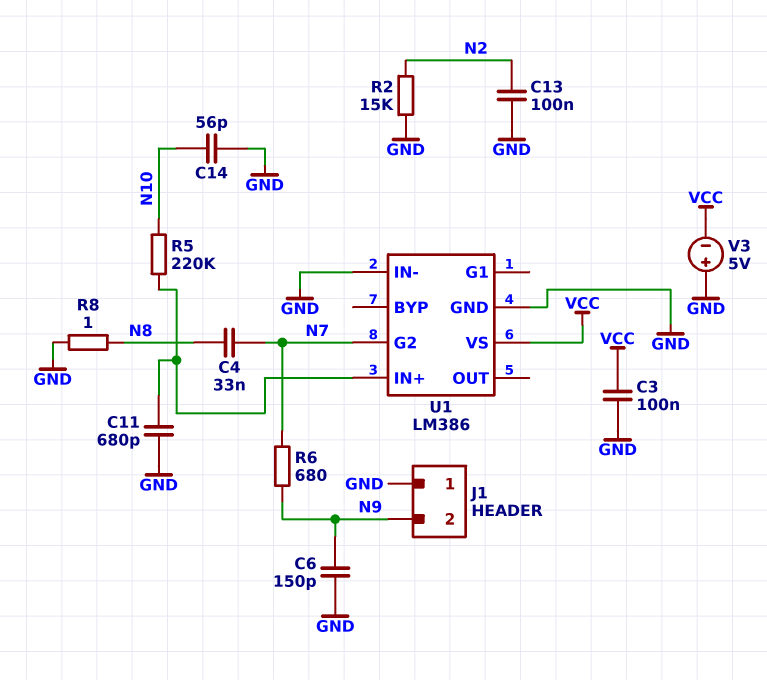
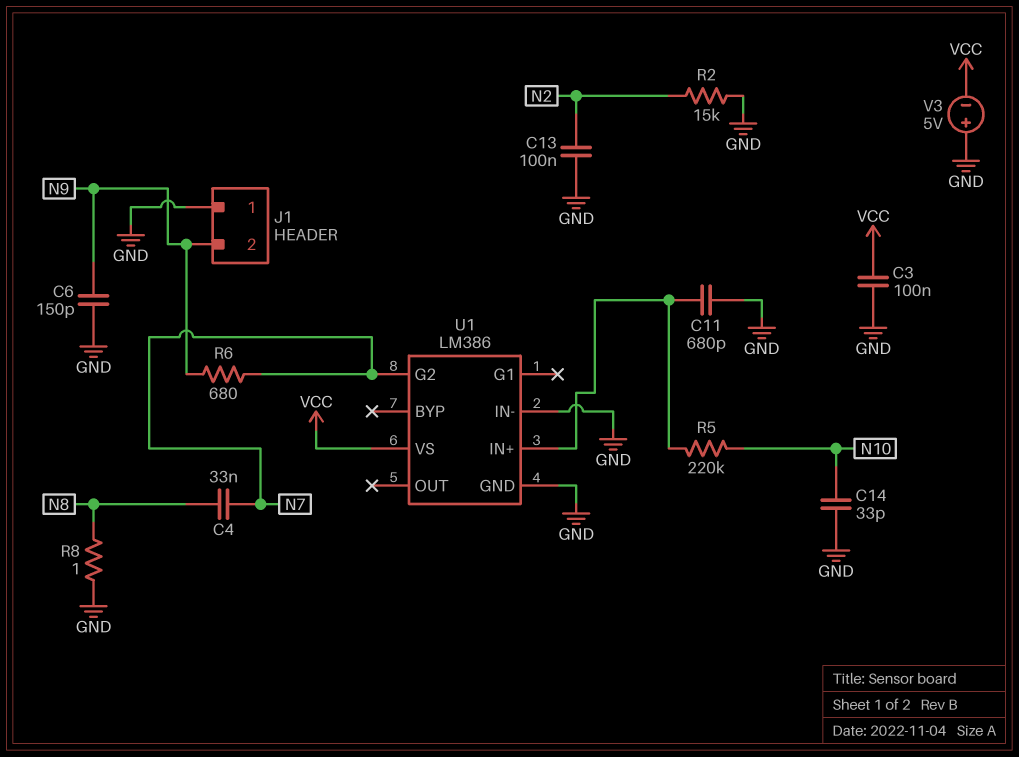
C14: 56pF (GND, N10) -> 33pF (GND, N10)

